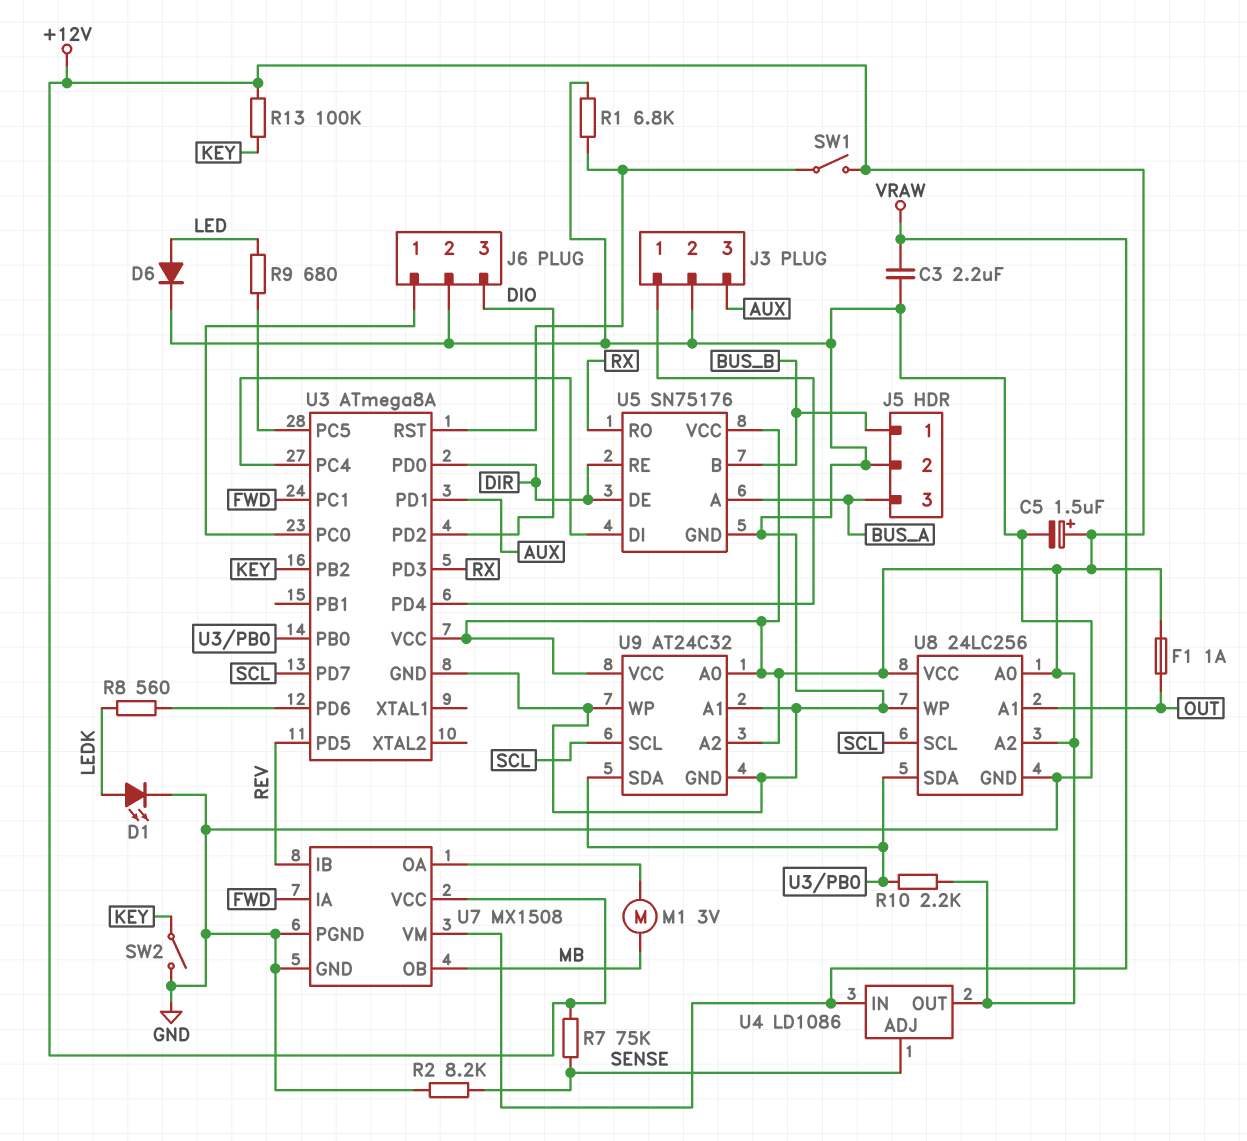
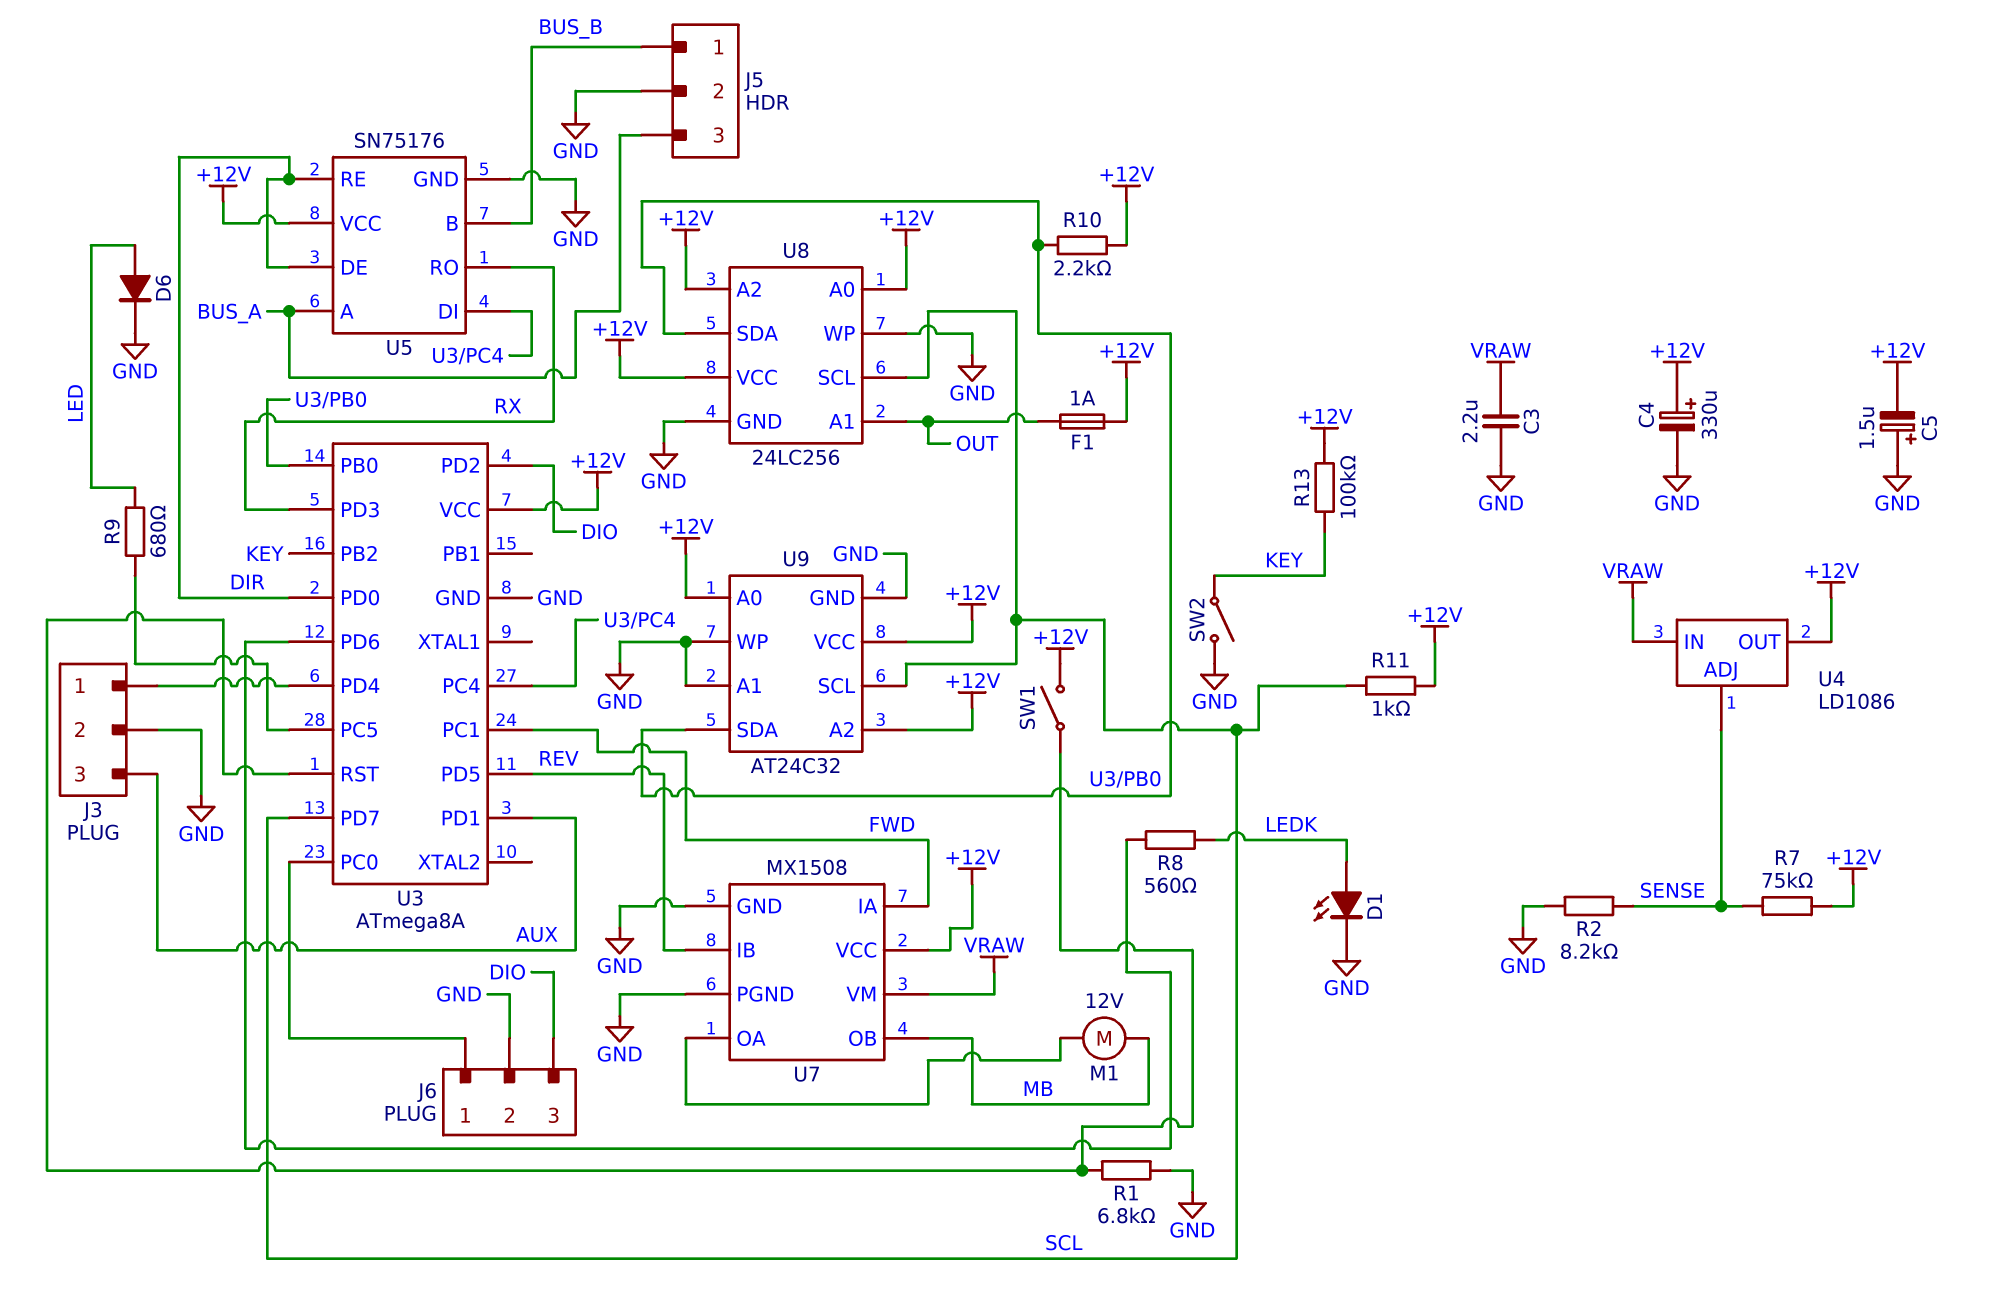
C4: none -> 330uF (plus +12V, minus GND)
C5: 1.5uF (plus +12V, minus GND) -> 1.5uF (plus GND, minus +12V)
M1: motor 3V (MB, U7/OA) -> motor 12V (MB, U7/OA)
R11: none -> 1k (+12V, SCL)

